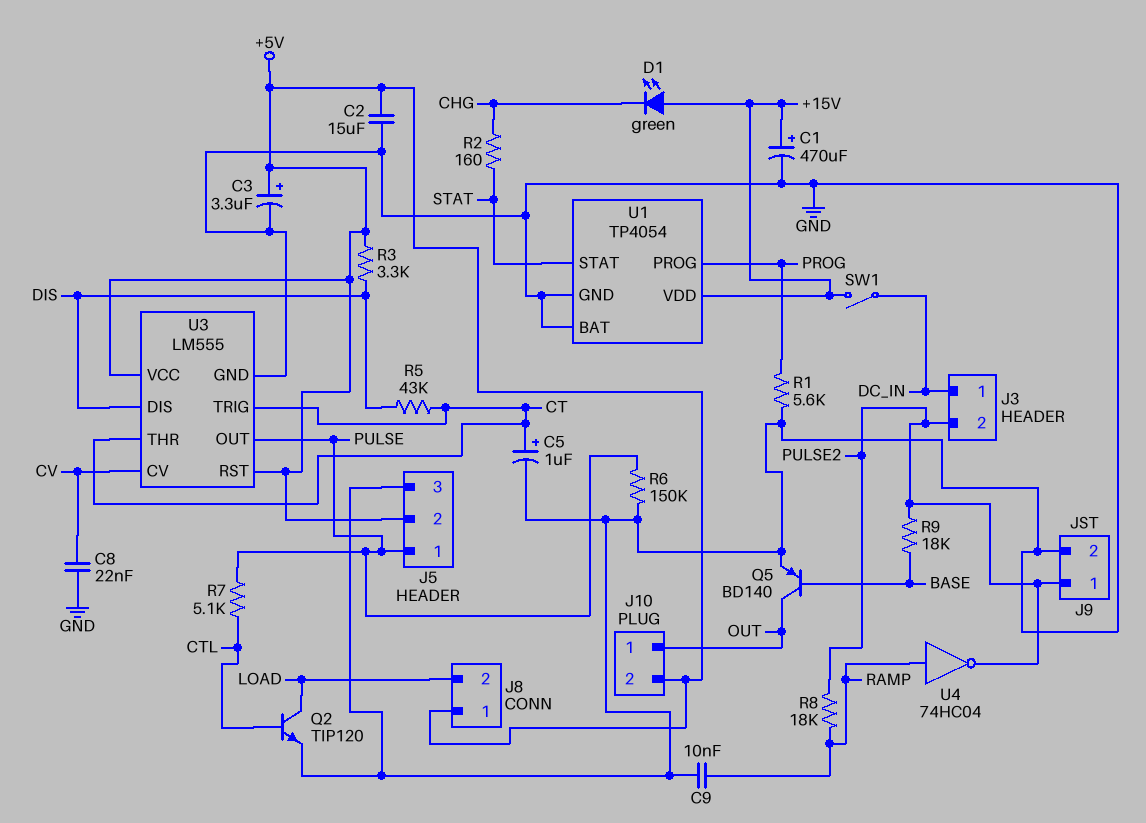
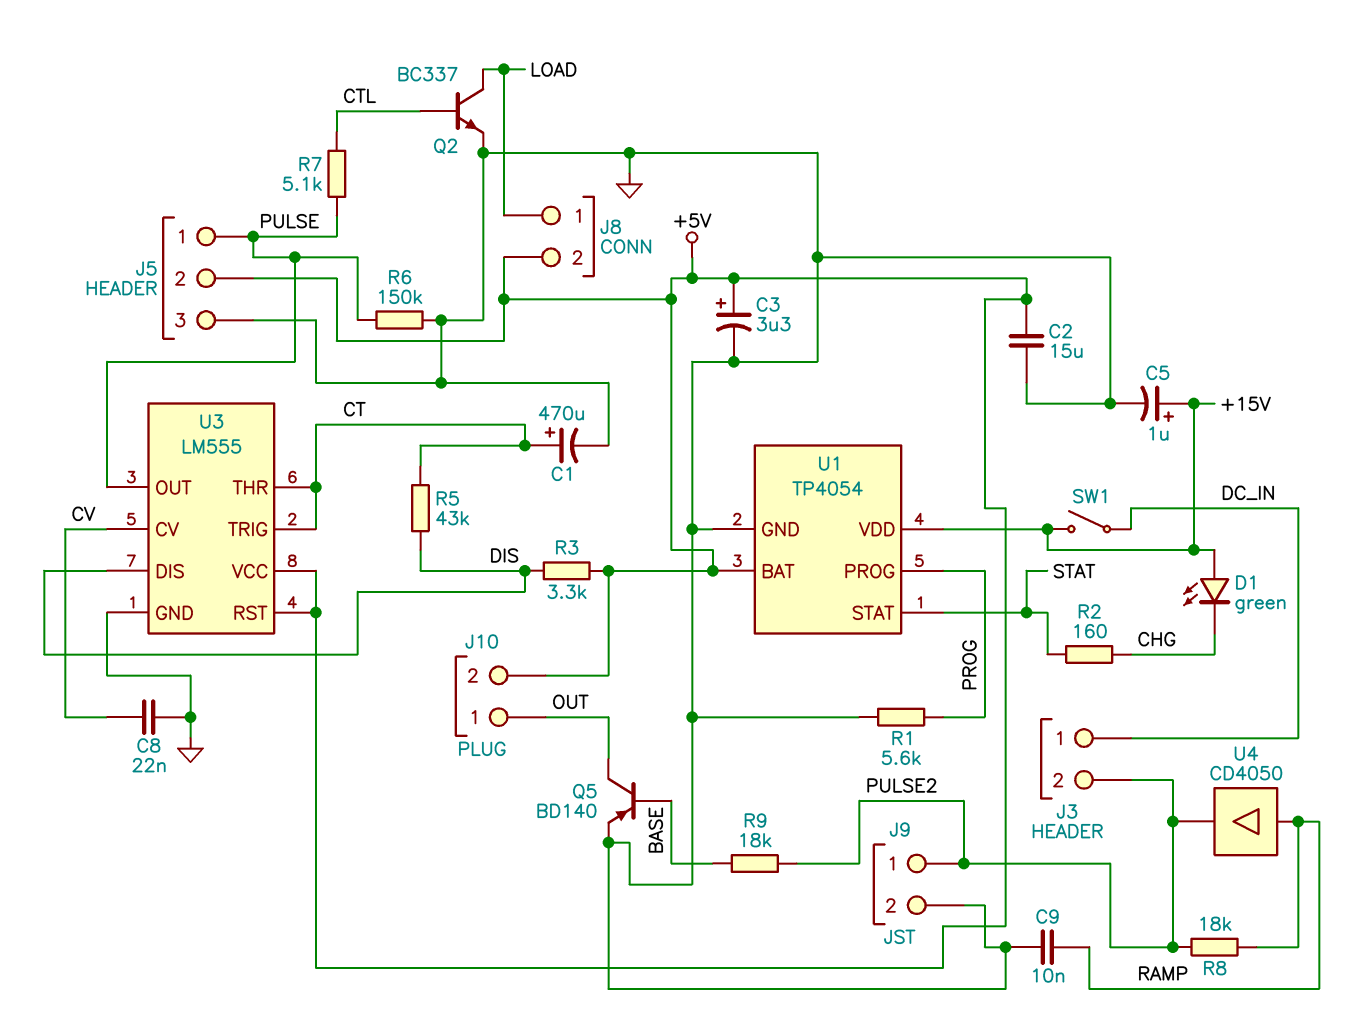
C1: 470uF (plus +15V, minus GND) -> 470uF (plus CT, minus GND)
C5: 1uF (plus CT, minus GND) -> 1uF (plus +15V, minus GND)
J8 pin 1: +5V -> LOAD
J8 pin 2: LOAD -> +5V
Q2: NPN TIP120 (B CTL, C LOAD, E GND) -> NPN BC337 (B CTL, C LOAD, E GND)
U1 pin BAT: GND -> +5V
U4: NOT 74HC04 (in RAMP, out PULSE2) -> buffer CD4050 (in RAMP, out PULSE2)

